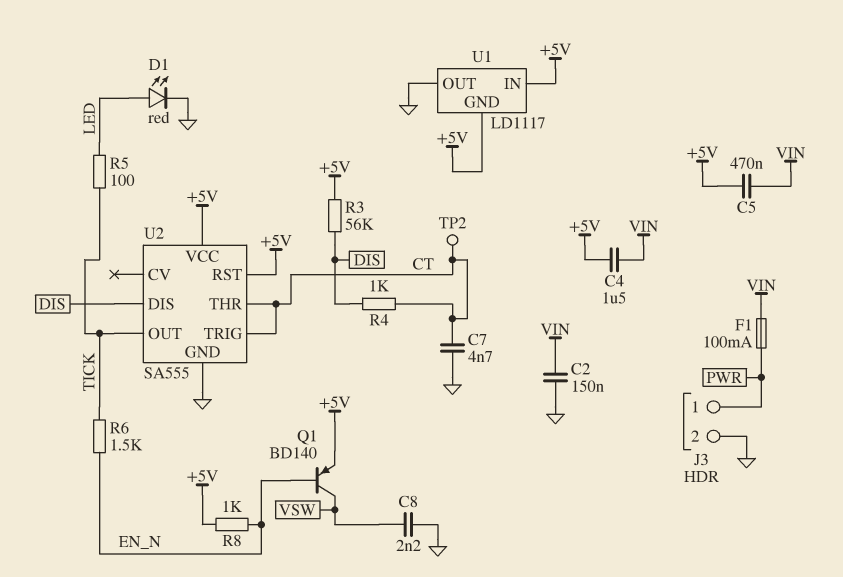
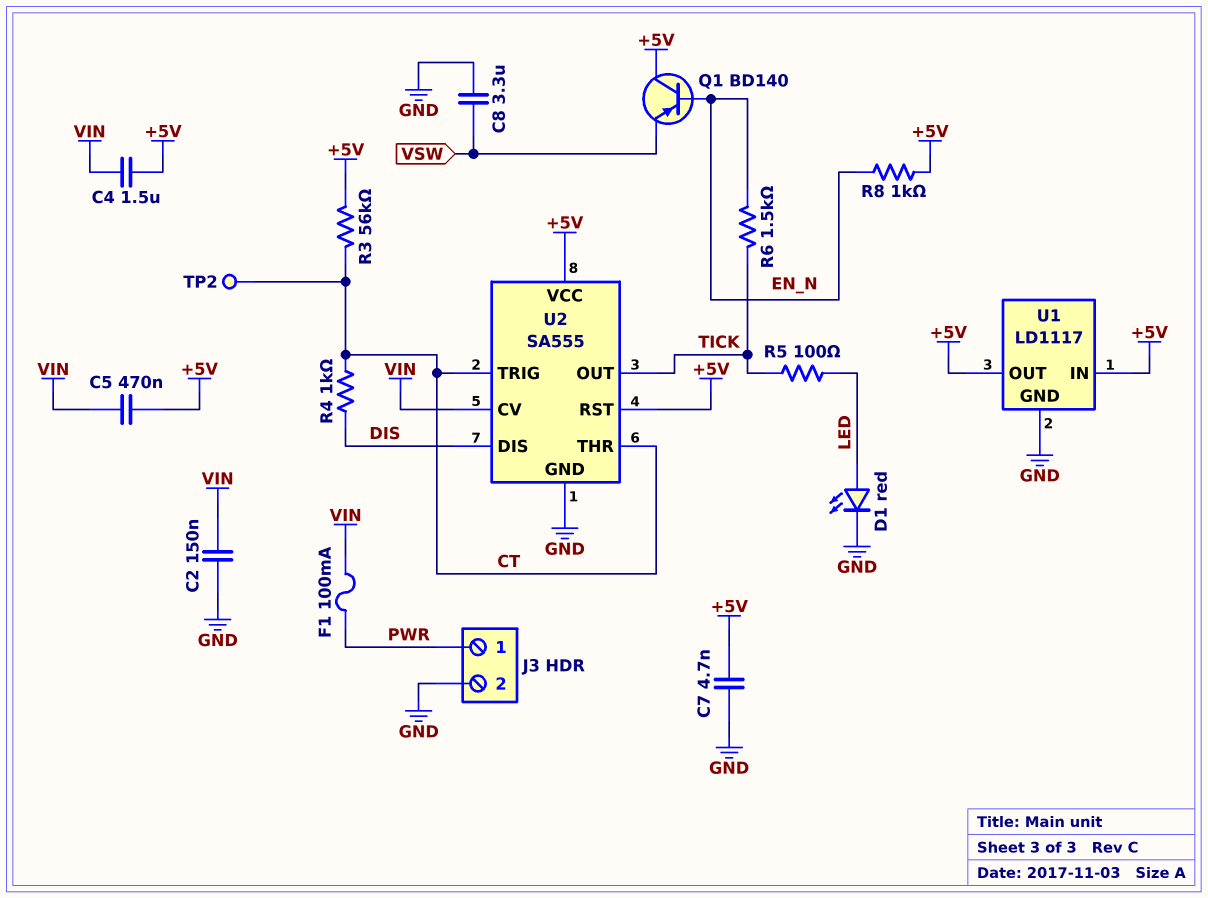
C7: 4.7nF (CT, GND) -> 4.7nF (+5V, GND)
C8: 2.2nF (GND, VSW) -> 3.3uF (GND, VSW)
Q1: PNP BD140 (B EN_N, C VSW, E +5V) -> PNP BD140 (B EN_N, C +5V, E VSW)
R3: 56k (+5V, DIS) -> 56k (+5V, CT)
U1 pin GND: +5V -> GND
U1 pin OUT: GND -> +5V
U2 pin CV: none -> VIN

